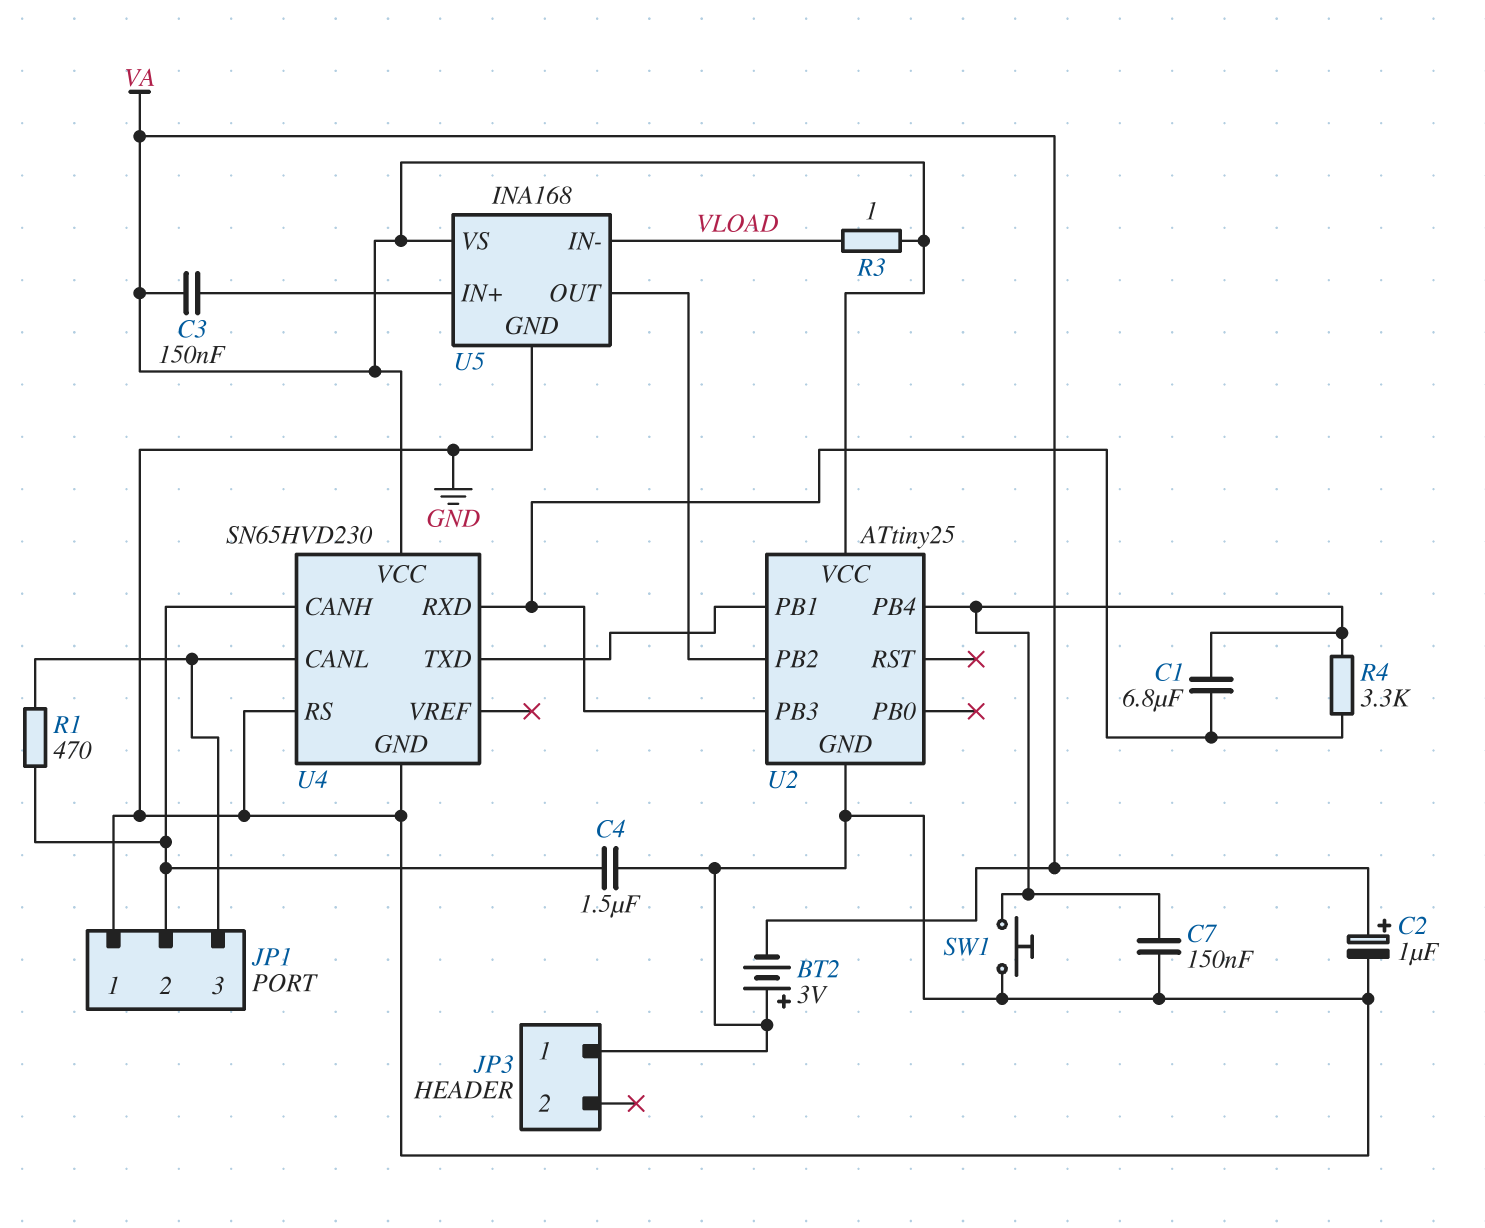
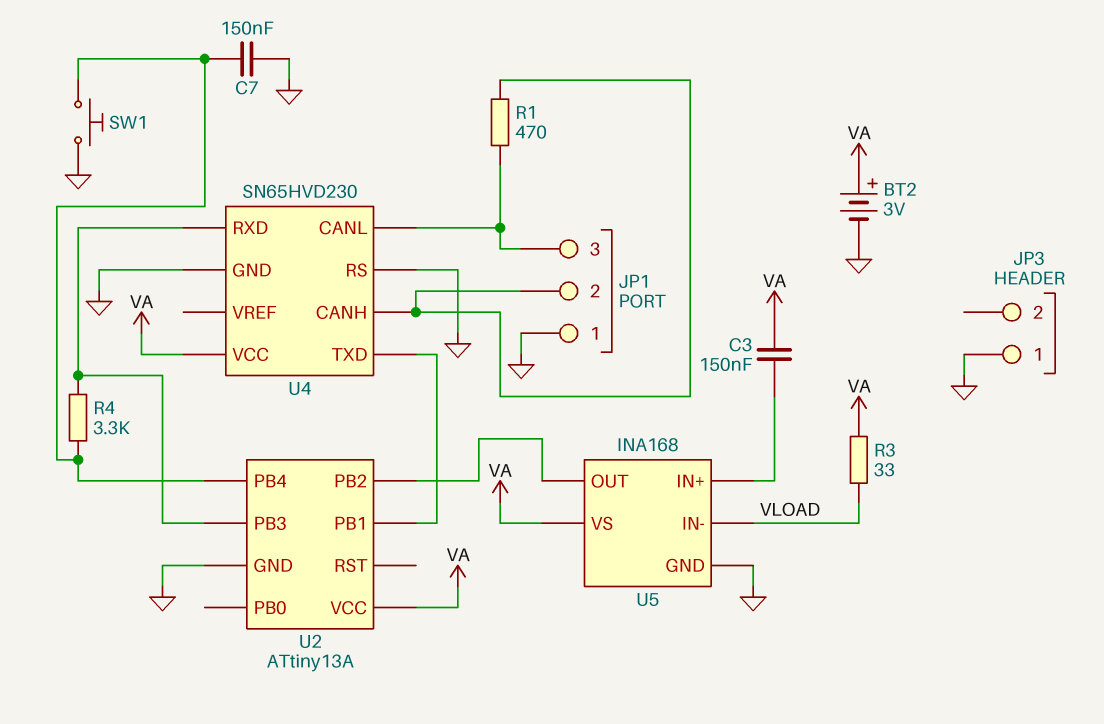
BT2: 3V (plus GND, minus VA) -> 3V (plus VA, minus GND)
C1: 6.8uF (U2/PB3, U2/PB4) -> none
C2: 1uF (plus VA, minus GND) -> none
C4: 1.5uF (GND, JP1/2) -> none
R3: 1 (VA, VLOAD) -> 33 (VA, VLOAD)
U2: ATtiny25 -> ATtiny13A

